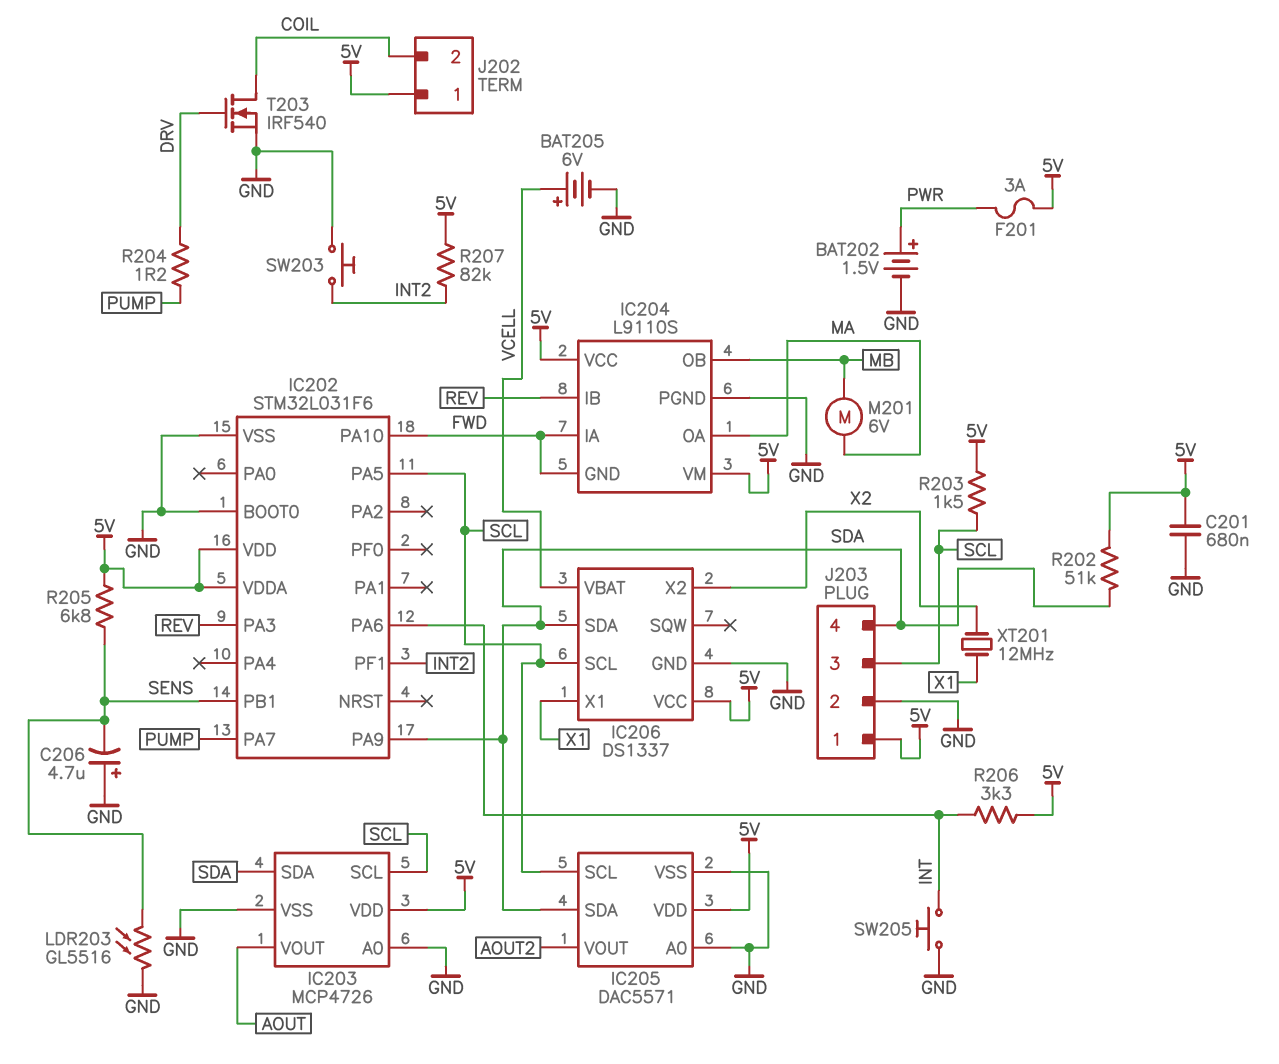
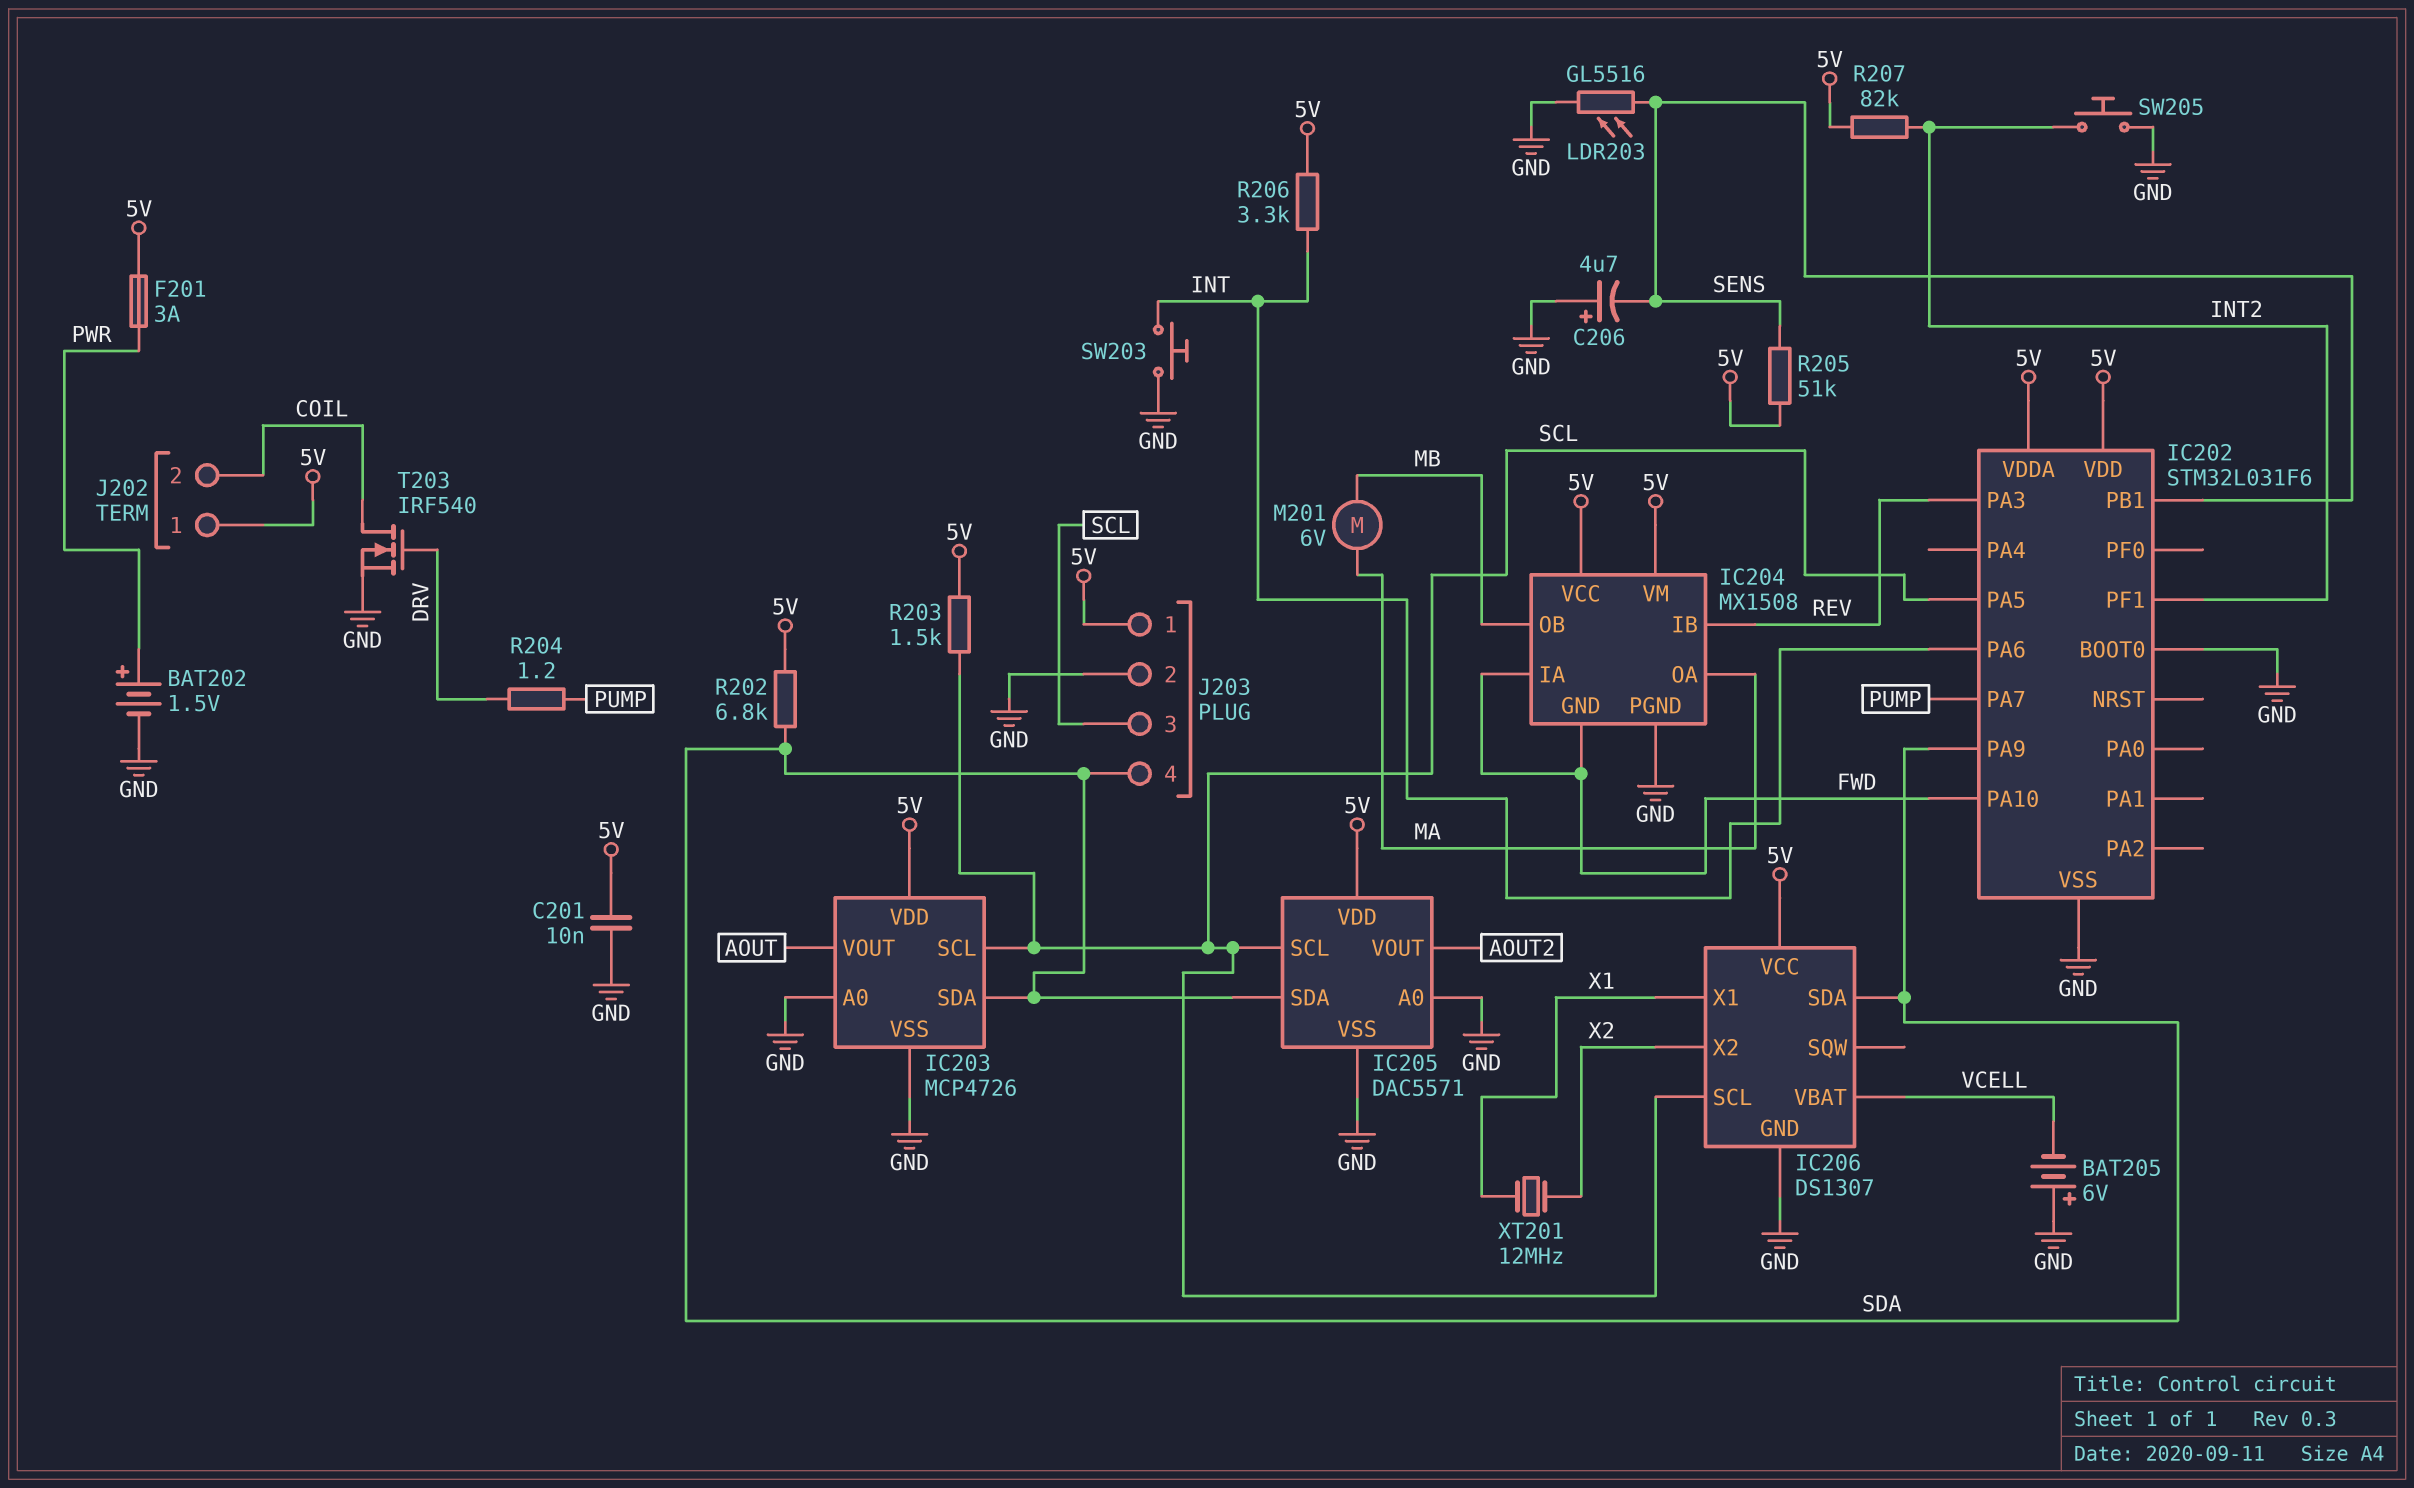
BAT205: 6V (plus VCELL, minus GND) -> 6V (plus GND, minus VCELL)
C201: 680nF (5V, GND) -> 10nF (5V, GND)
IC204: L9110S -> MX1508
IC206: DS1337 -> DS1307
R202: 51k (5V, SDA) -> 6.8k (5V, SDA)
R205: 6.8k (5V, SENS) -> 51k (5V, SENS)
SW203: button (GND, INT2) -> button (GND, INT)
SW205: button (GND, INT) -> button (GND, INT2)

